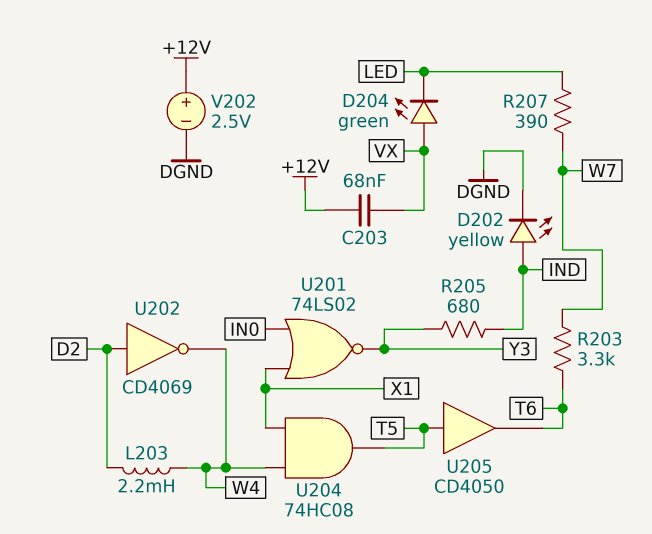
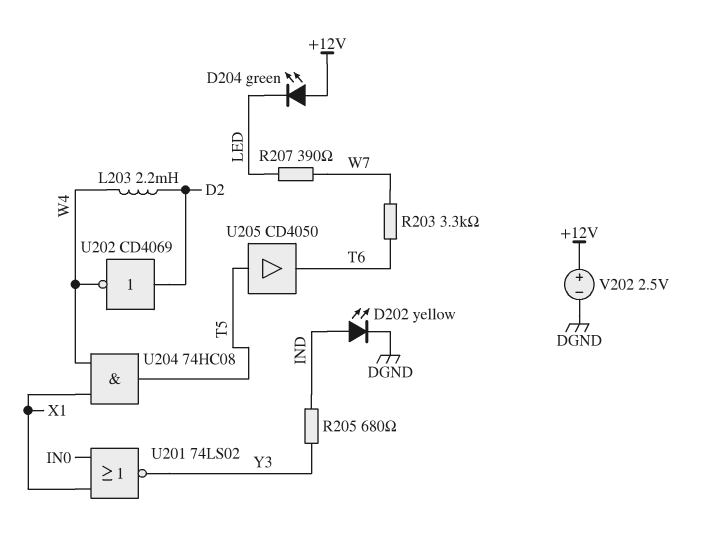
C203: 68nF (+12V, VX) -> none
D204: LED green (A VX, K LED) -> LED green (A +12V, K LED)

